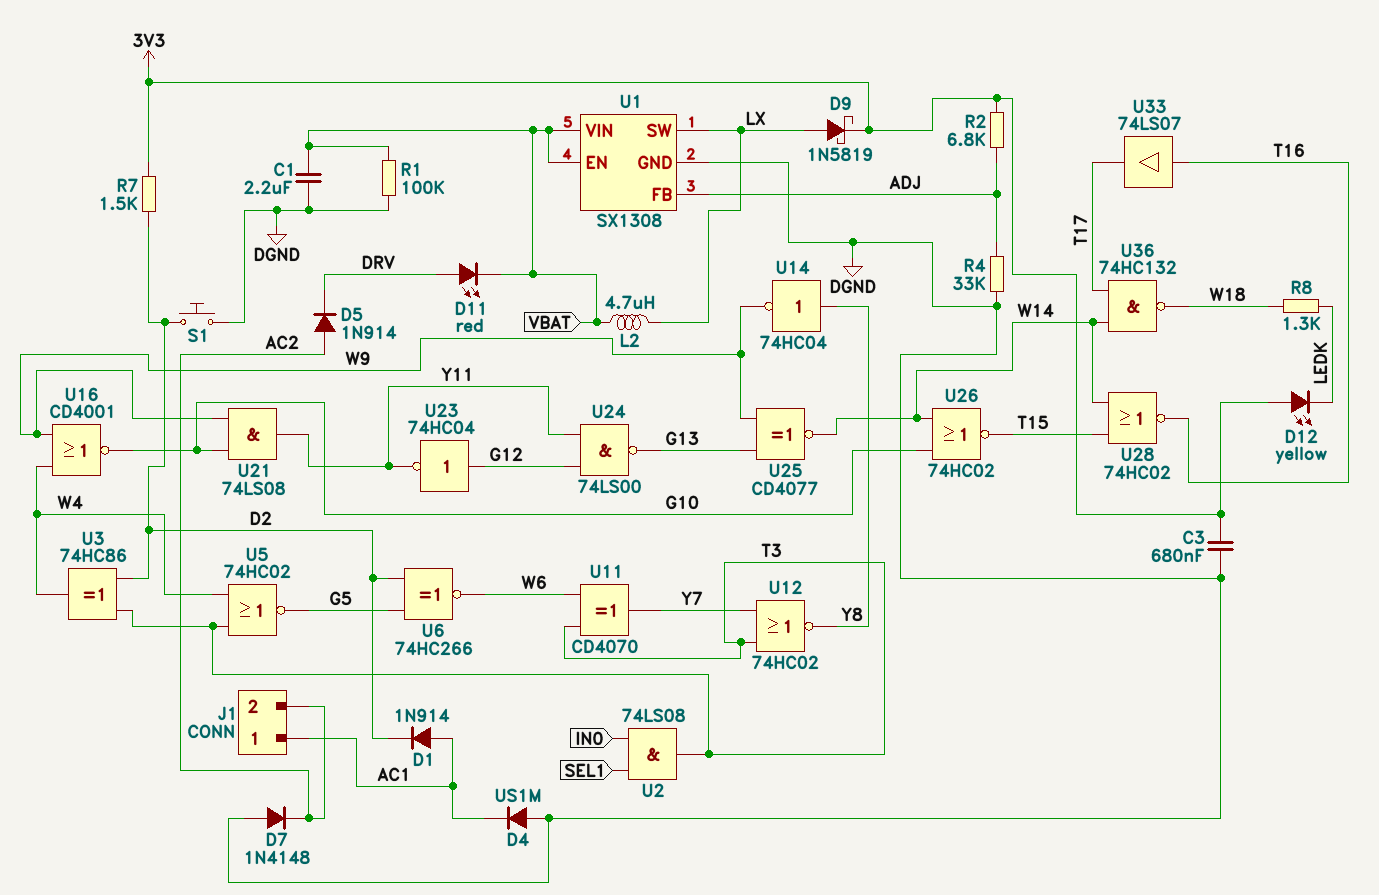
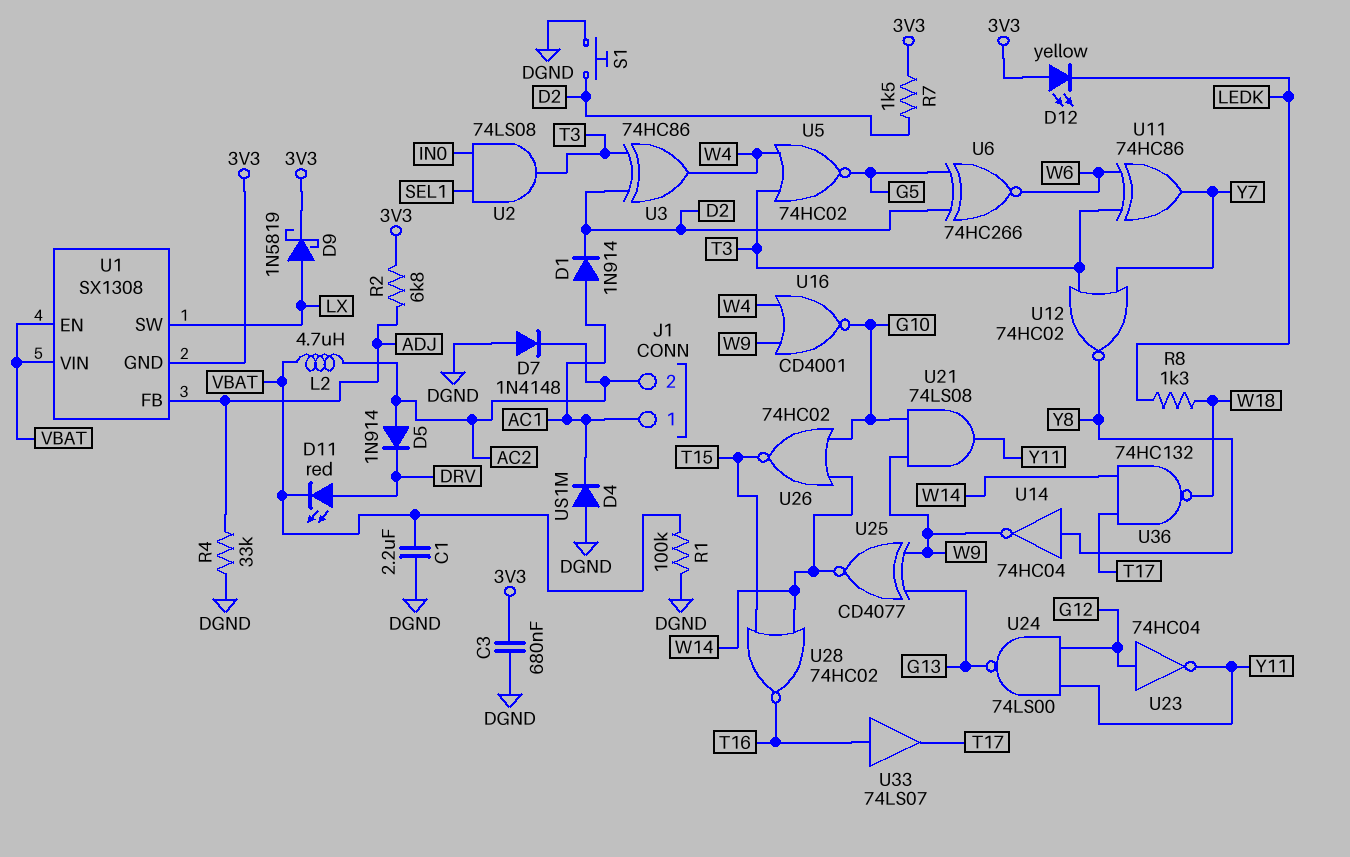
L2: 4.7uH (LX, VBAT) -> 4.7uH (AC2, VBAT)
U1 pin GND: DGND -> 3V3
U11: XOR CD4070 (in T3, in W6, out Y7) -> XOR 74HC86 (in T3, in W6, out Y7)

